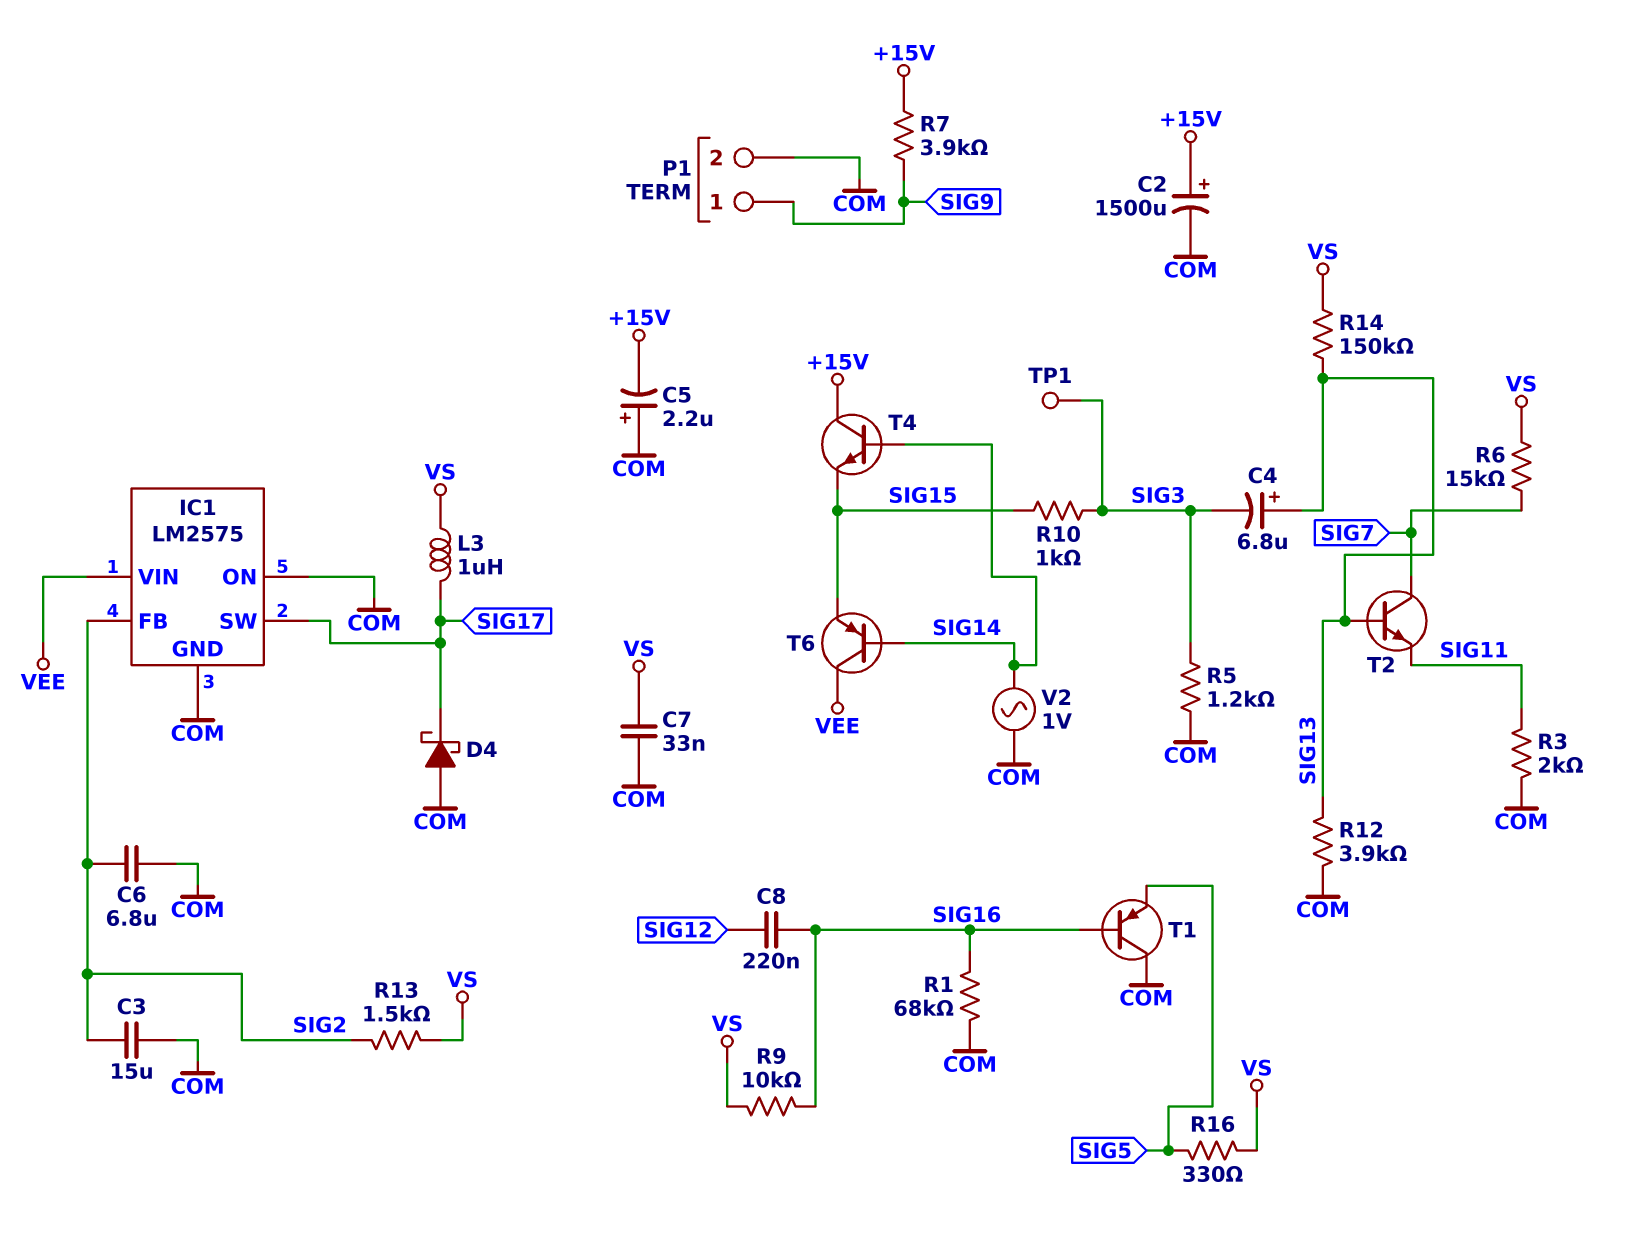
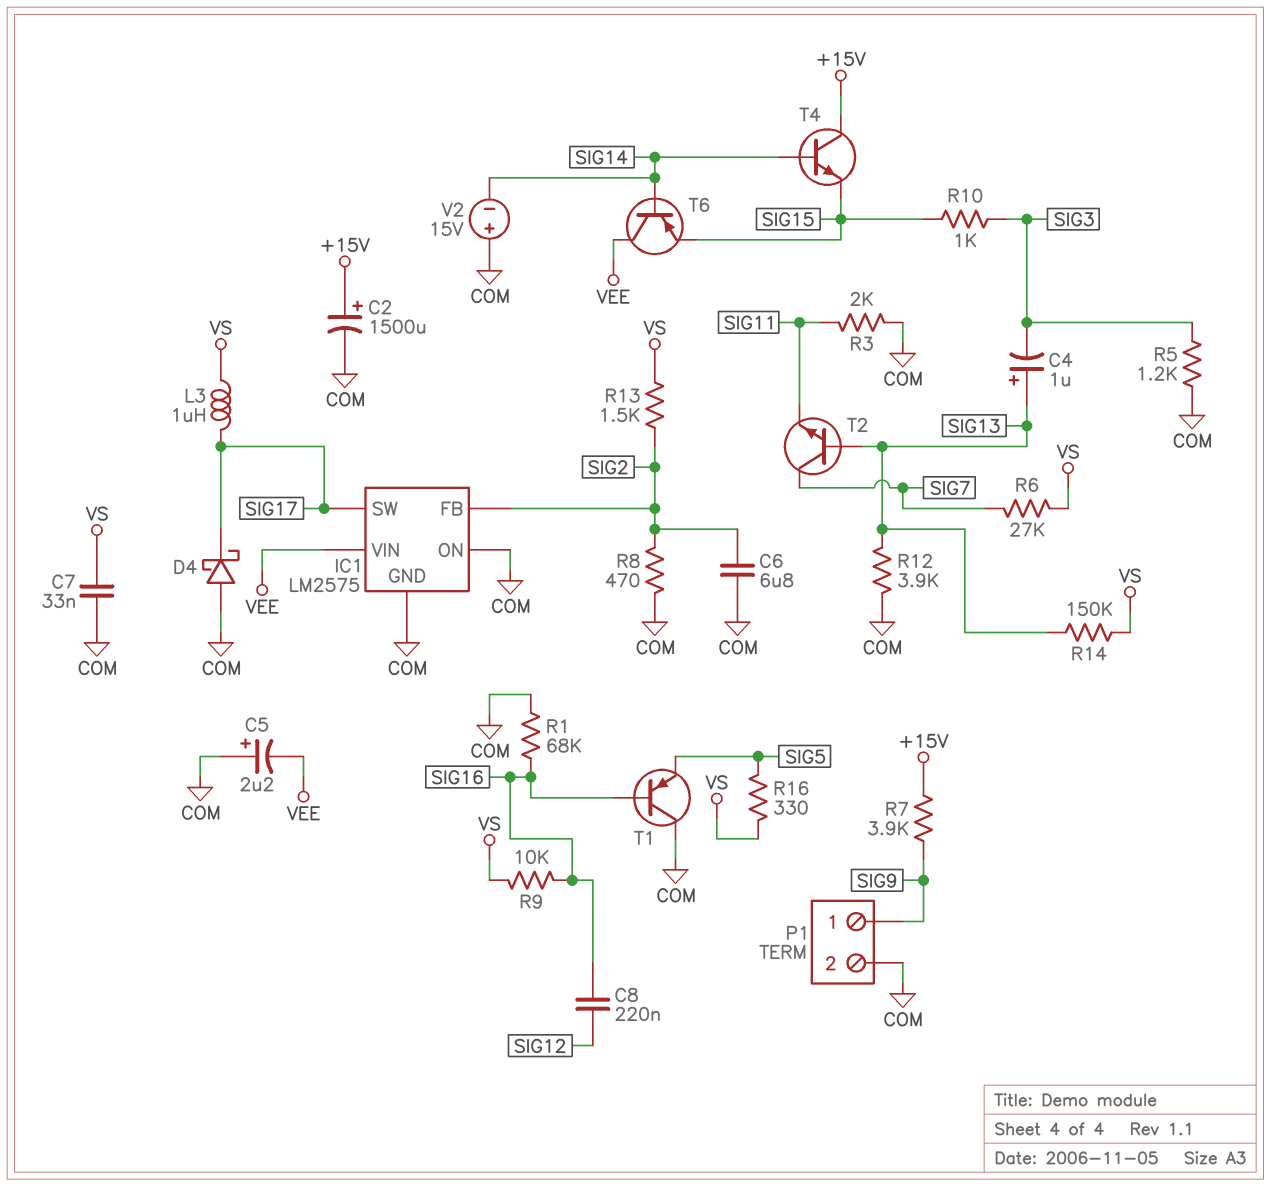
C3: 15uF (COM, SIG2) -> none
C4: 6.8uF (plus SIG13, minus SIG3) -> 1uF (plus SIG13, minus SIG3)
C5: 2.2uF (plus COM, minus +15V) -> 2.2uF (plus COM, minus VEE)
R6: 15k (SIG7, VS) -> 27k (SIG7, VS)
R8: none -> 470 (COM, SIG2)
TP1: test point (SIG3) -> none
V2: AC 1V (COM, SIG14) -> 15V (plus COM, minus SIG14)

